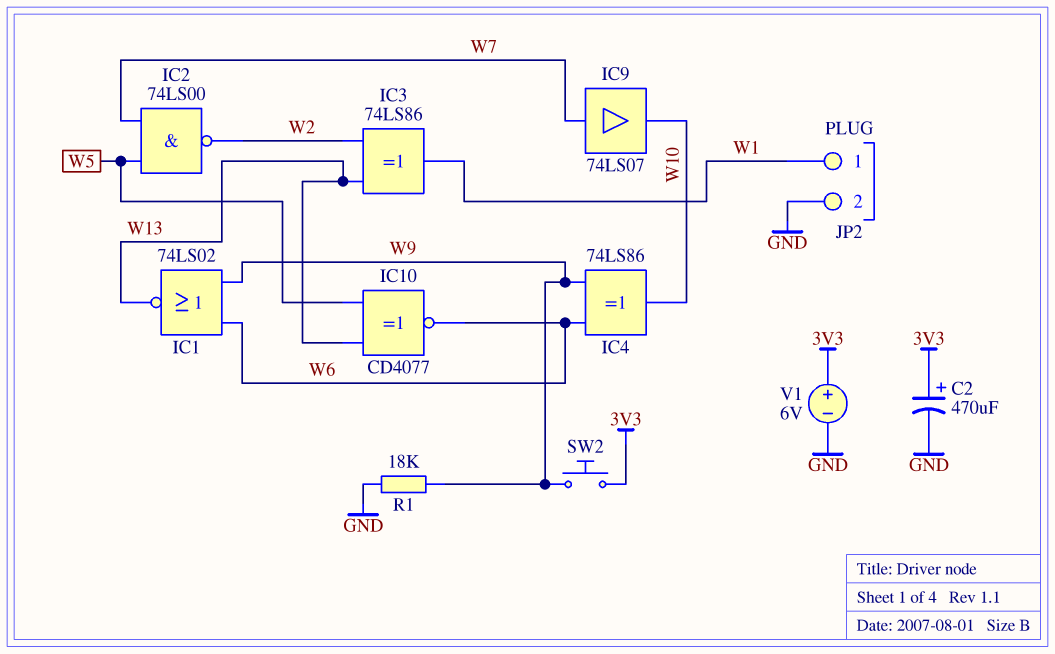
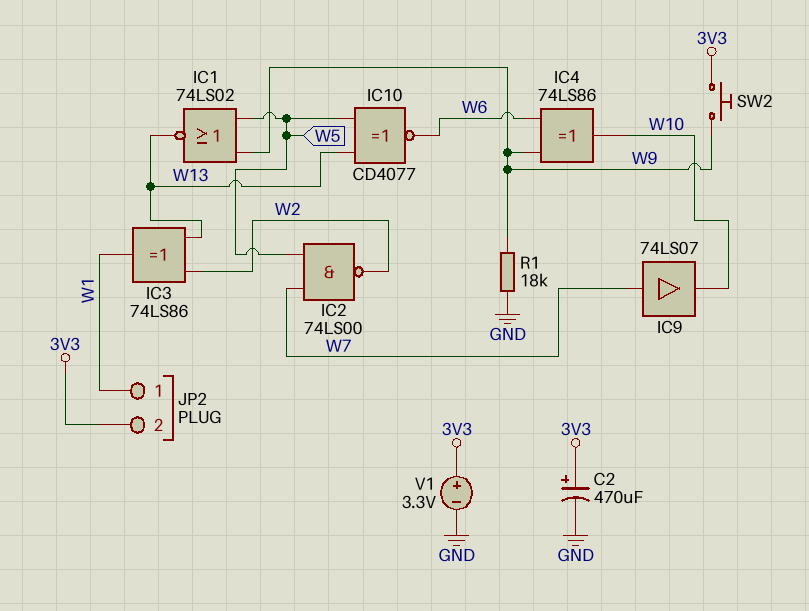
IC1: NOR 74LS02 (in W6, in W9, out W13) -> NOR 74LS02 (in W5, in W9, out W13)
JP2 pin 2: GND -> 3V3
V1: 6V (plus 3V3, minus GND) -> 3.3V (plus 3V3, minus GND)

